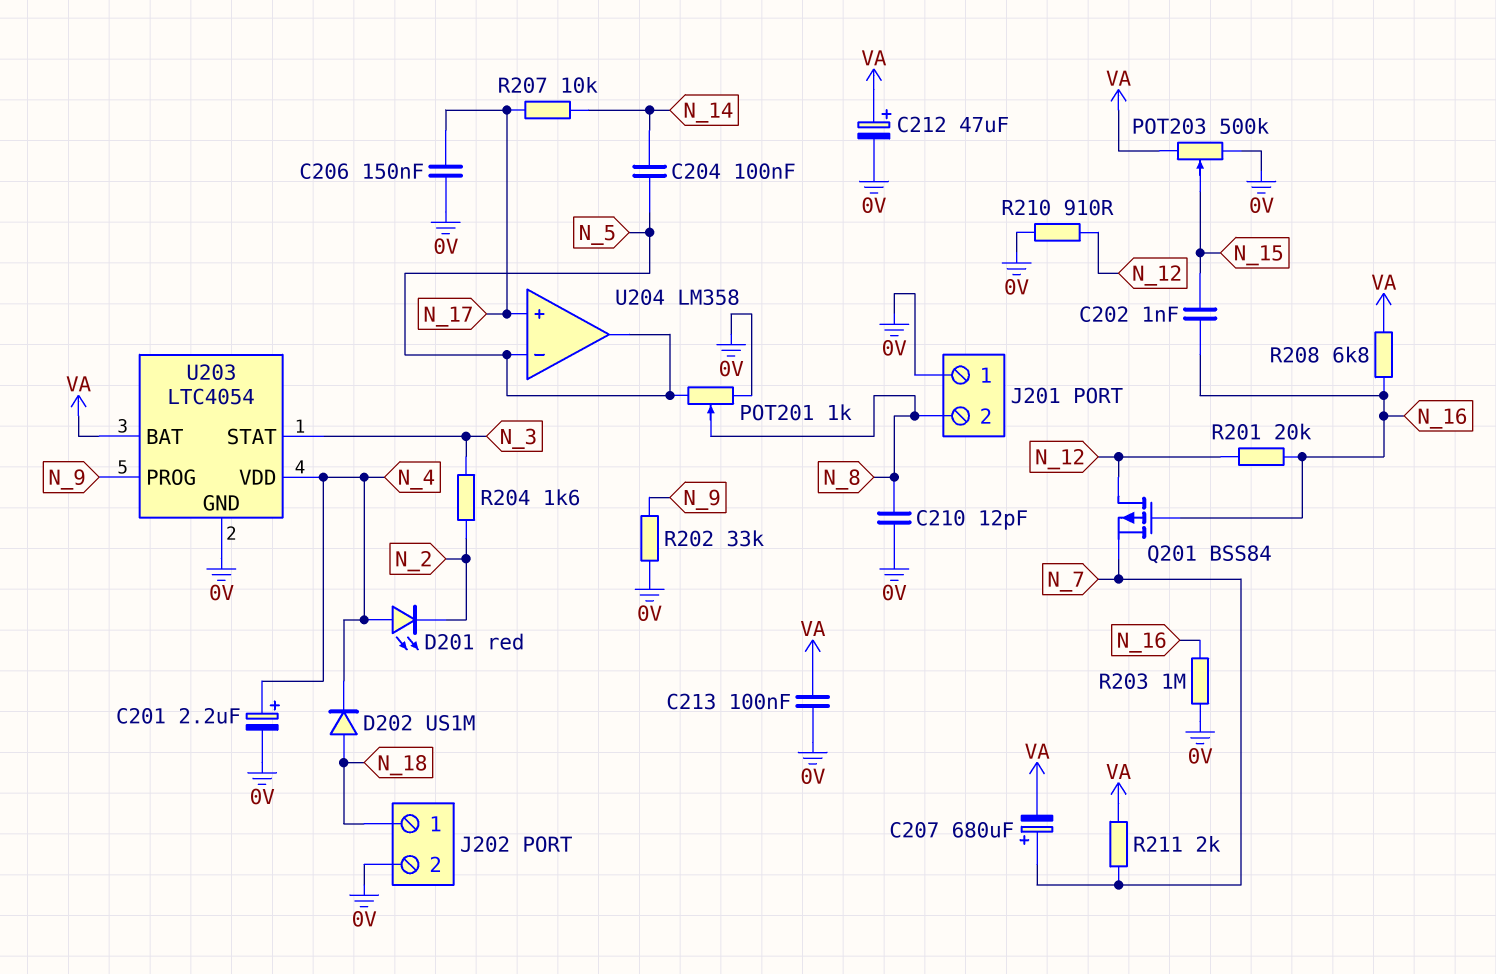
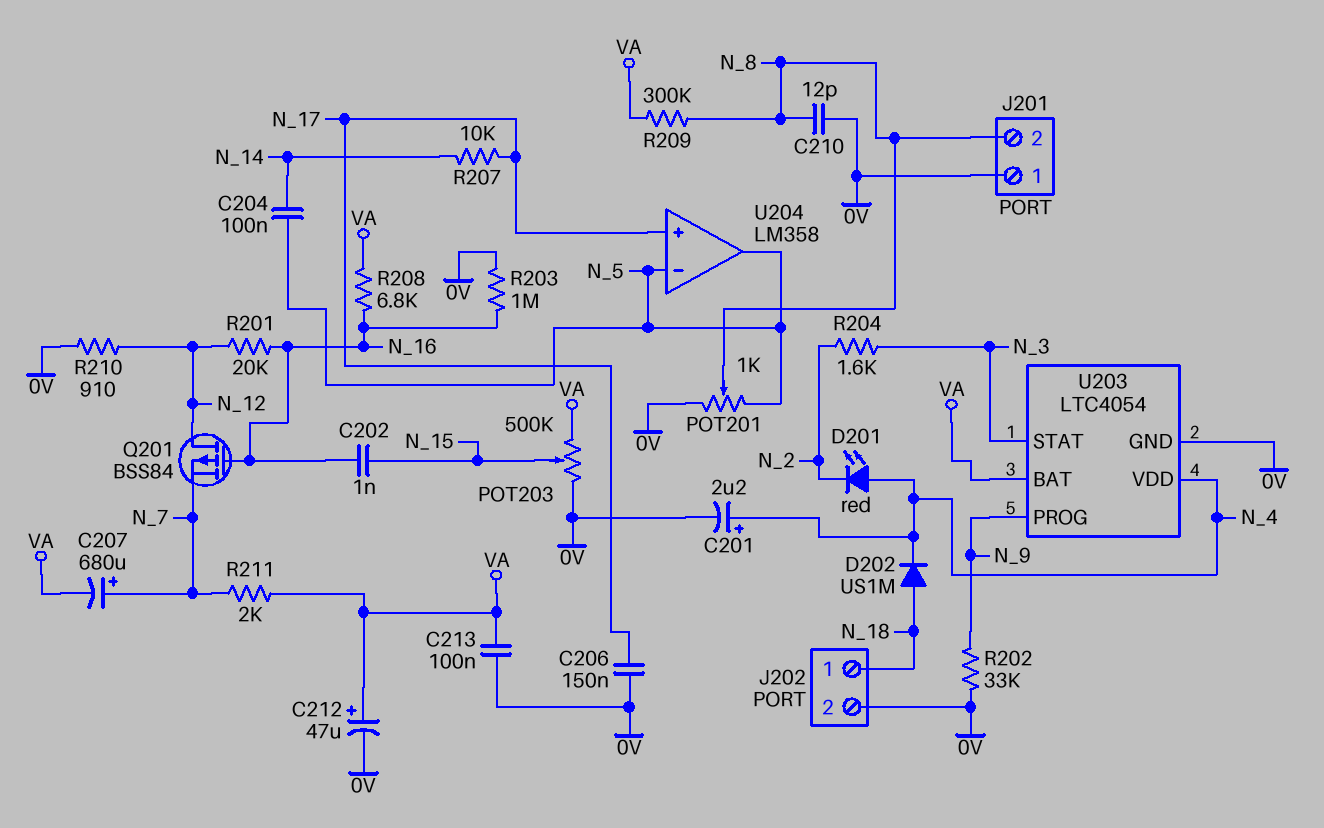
R209: none -> 300k (N_8, VA)

